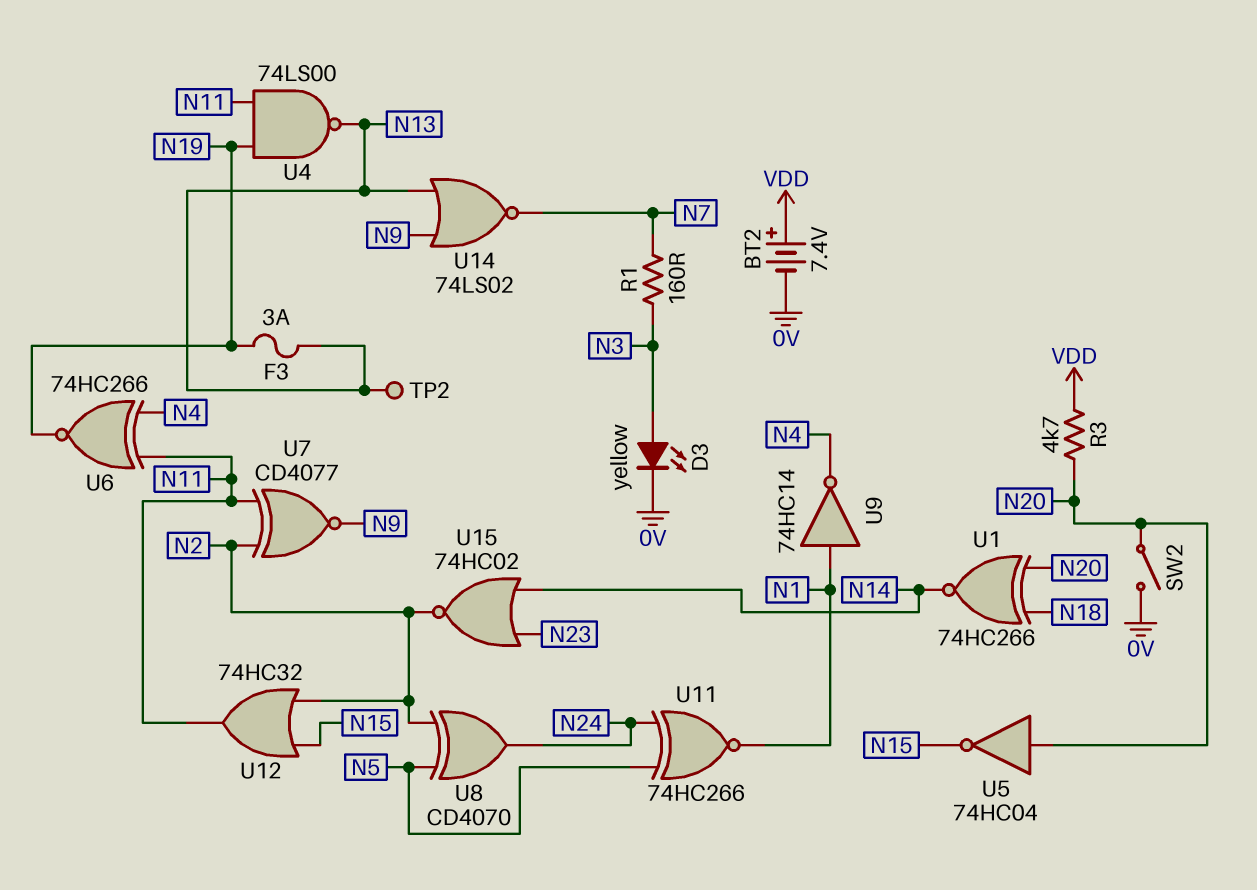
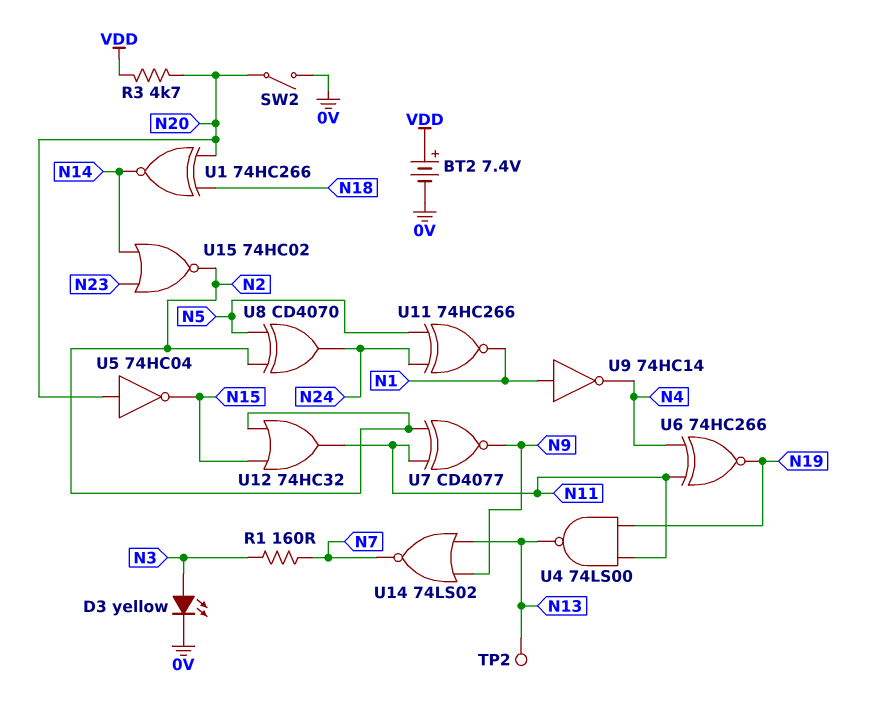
F3: 3A (N13, N19) -> none

